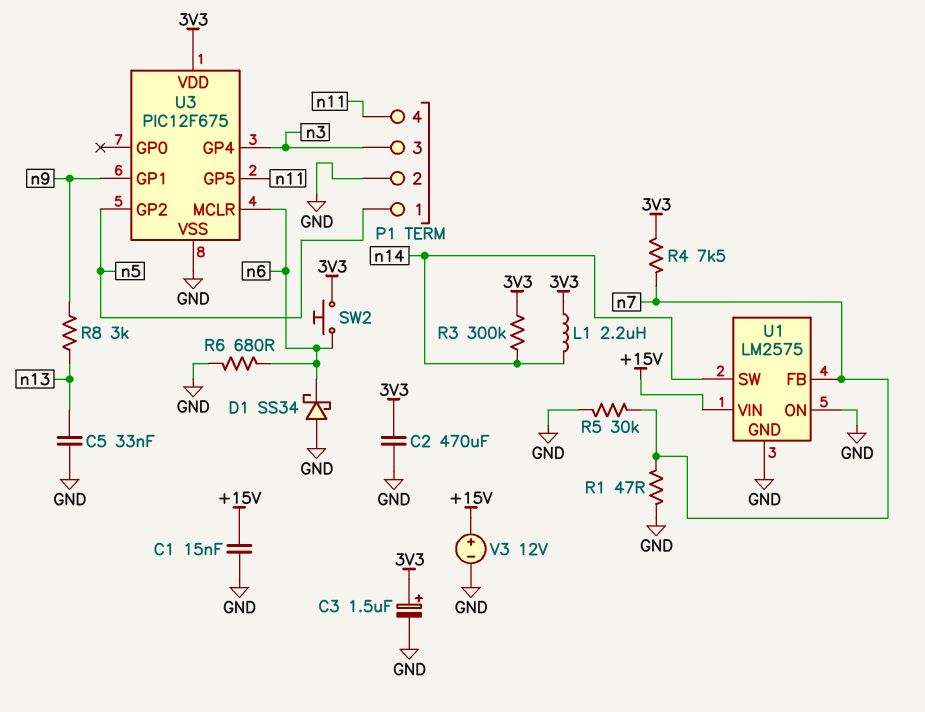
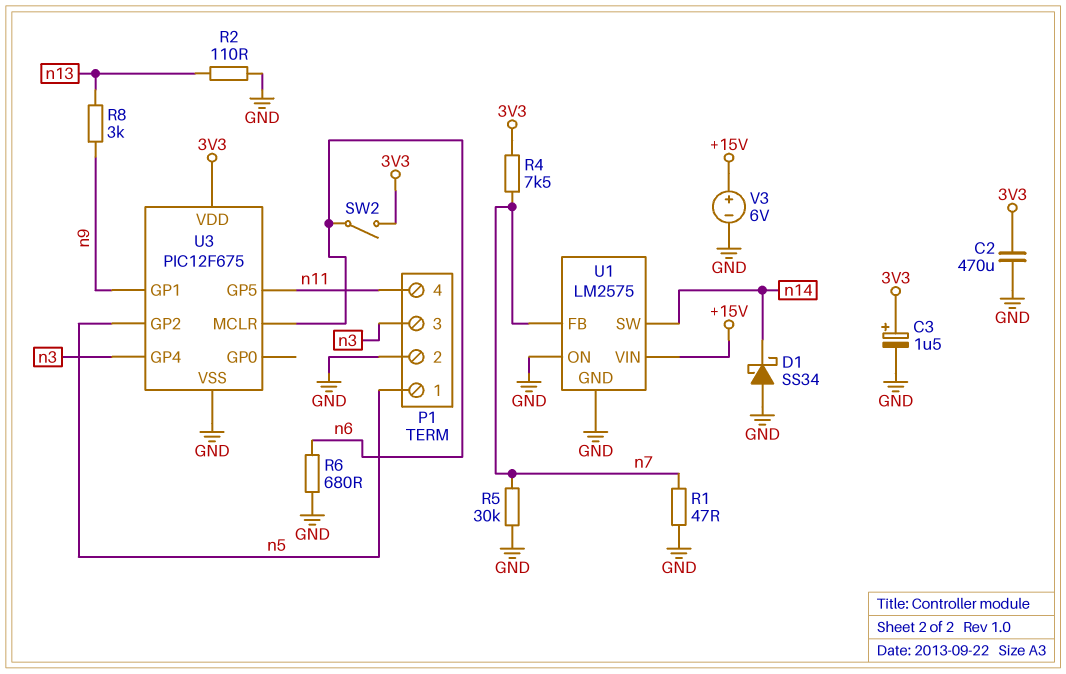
C1: 15nF (+15V, GND) -> none
C5: 33nF (GND, n13) -> none
D1: schottky SS34 (A GND, K n6) -> schottky SS34 (A GND, K n14)
L1: 2.2uH (3V3, n14) -> none
R2: none -> 110 (GND, n13)
R3: 300k (3V3, n14) -> none
SW2: button (3V3, n6) -> switch (3V3, n6)
V3: 12V (plus +15V, minus GND) -> 6V (plus +15V, minus GND)

